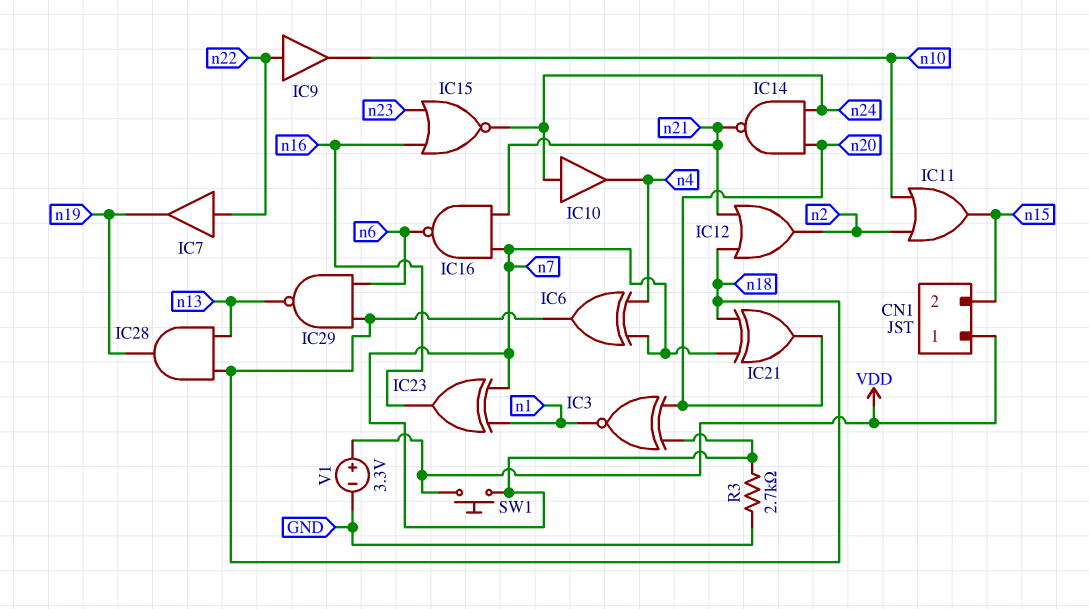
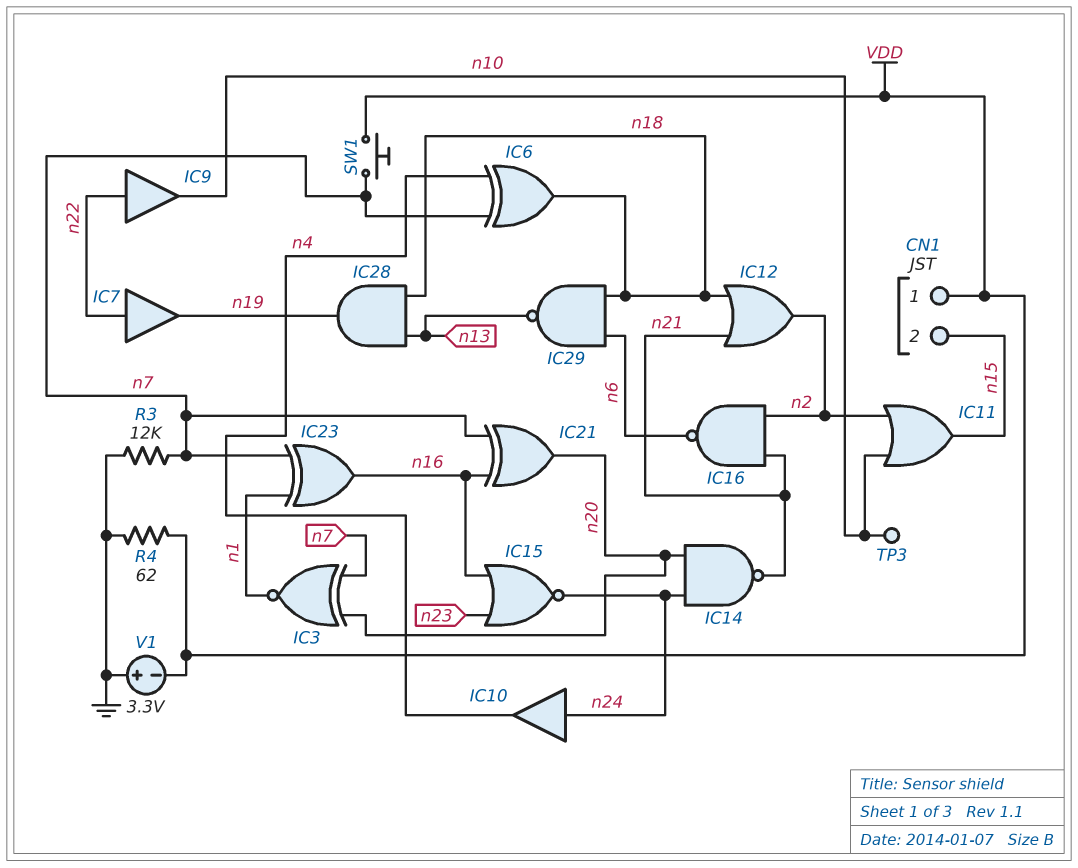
IC16: NAND (in n7, in n21, out n6) -> NAND (in n2, in n21, out n6)
IC21: XOR (in n7, in n18, out n20) -> XOR (in n7, in n16, out n20)
R3: 2.7k (GND, n7) -> 12k (GND, n7)
R4: none -> 62 (GND, VDD)
TP3: none -> test point (n10)
V1: 3.3V (plus VDD, minus GND) -> 3.3V (plus GND, minus VDD)

